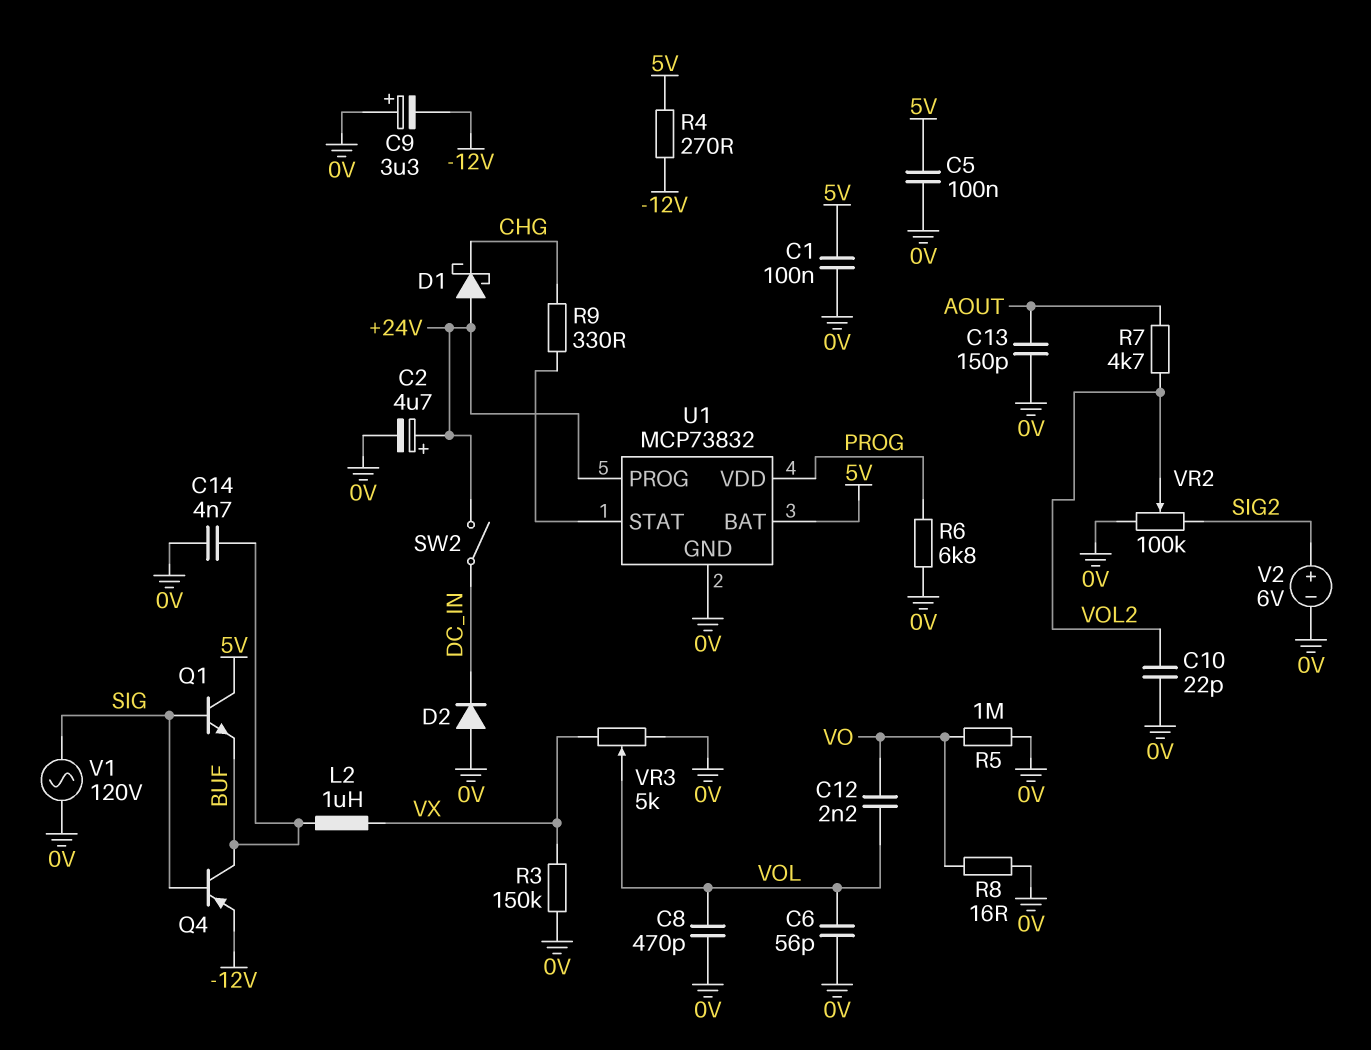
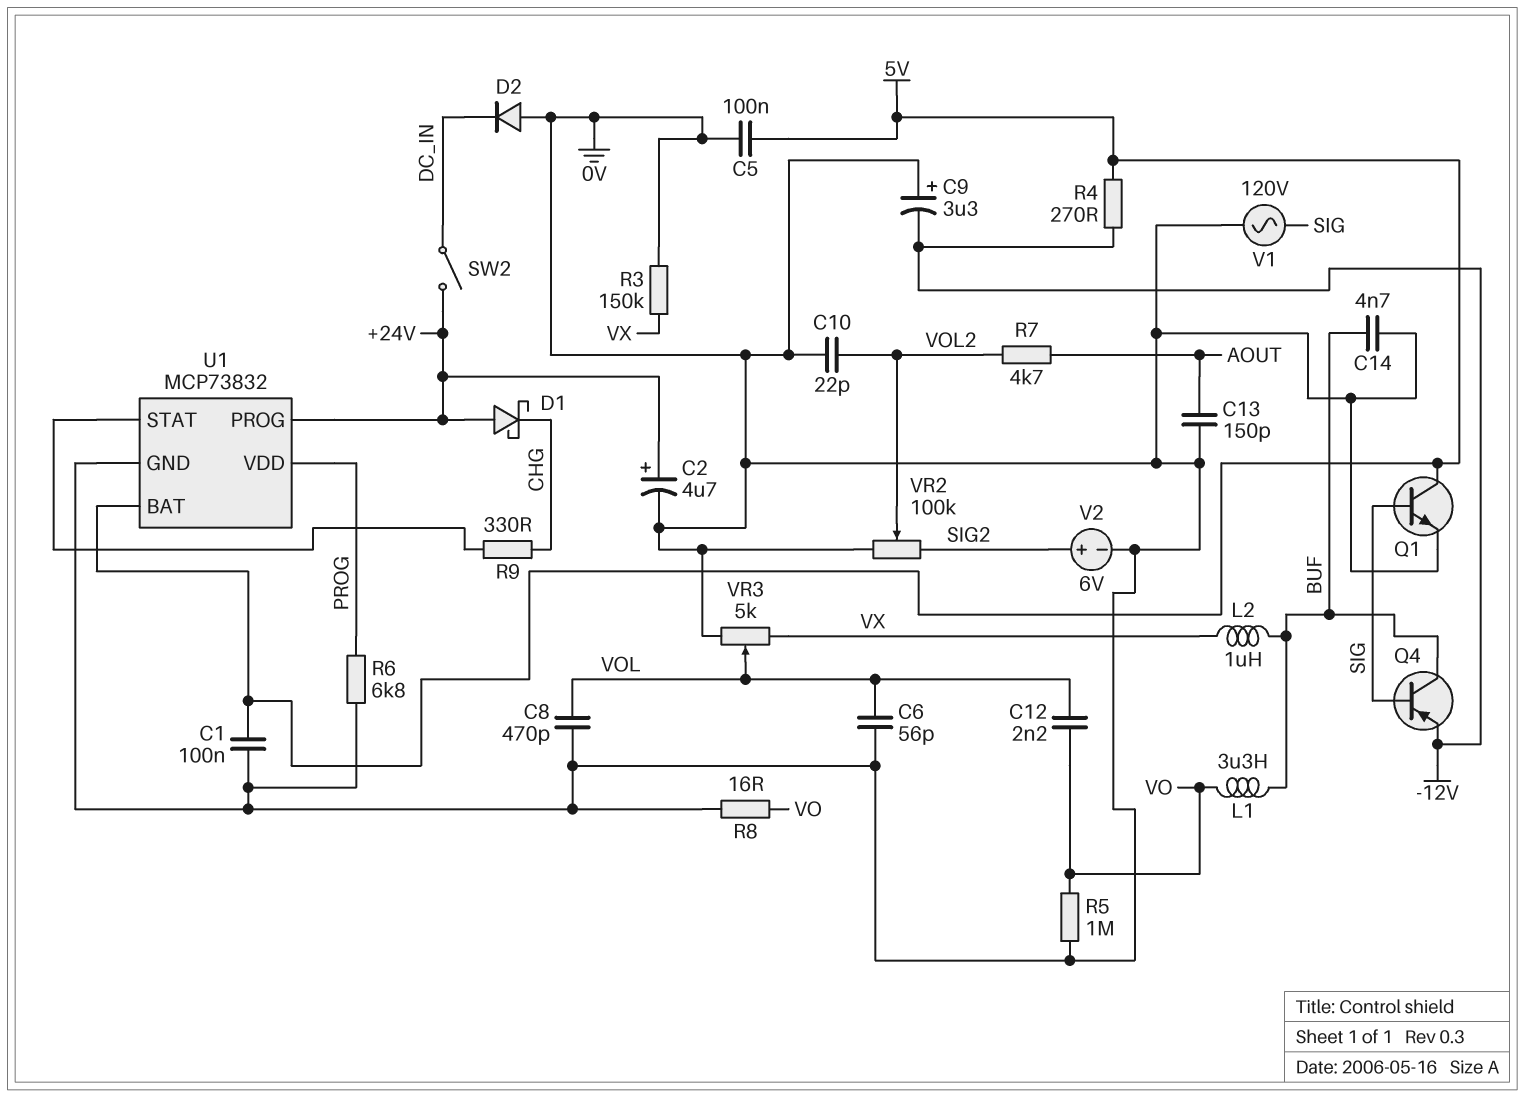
L1: none -> 3.3uH (BUF, VO)
Q1: NPN (B SIG, C 5V, E BUF) -> NPN (B SIG, C 5V, E 0V)

